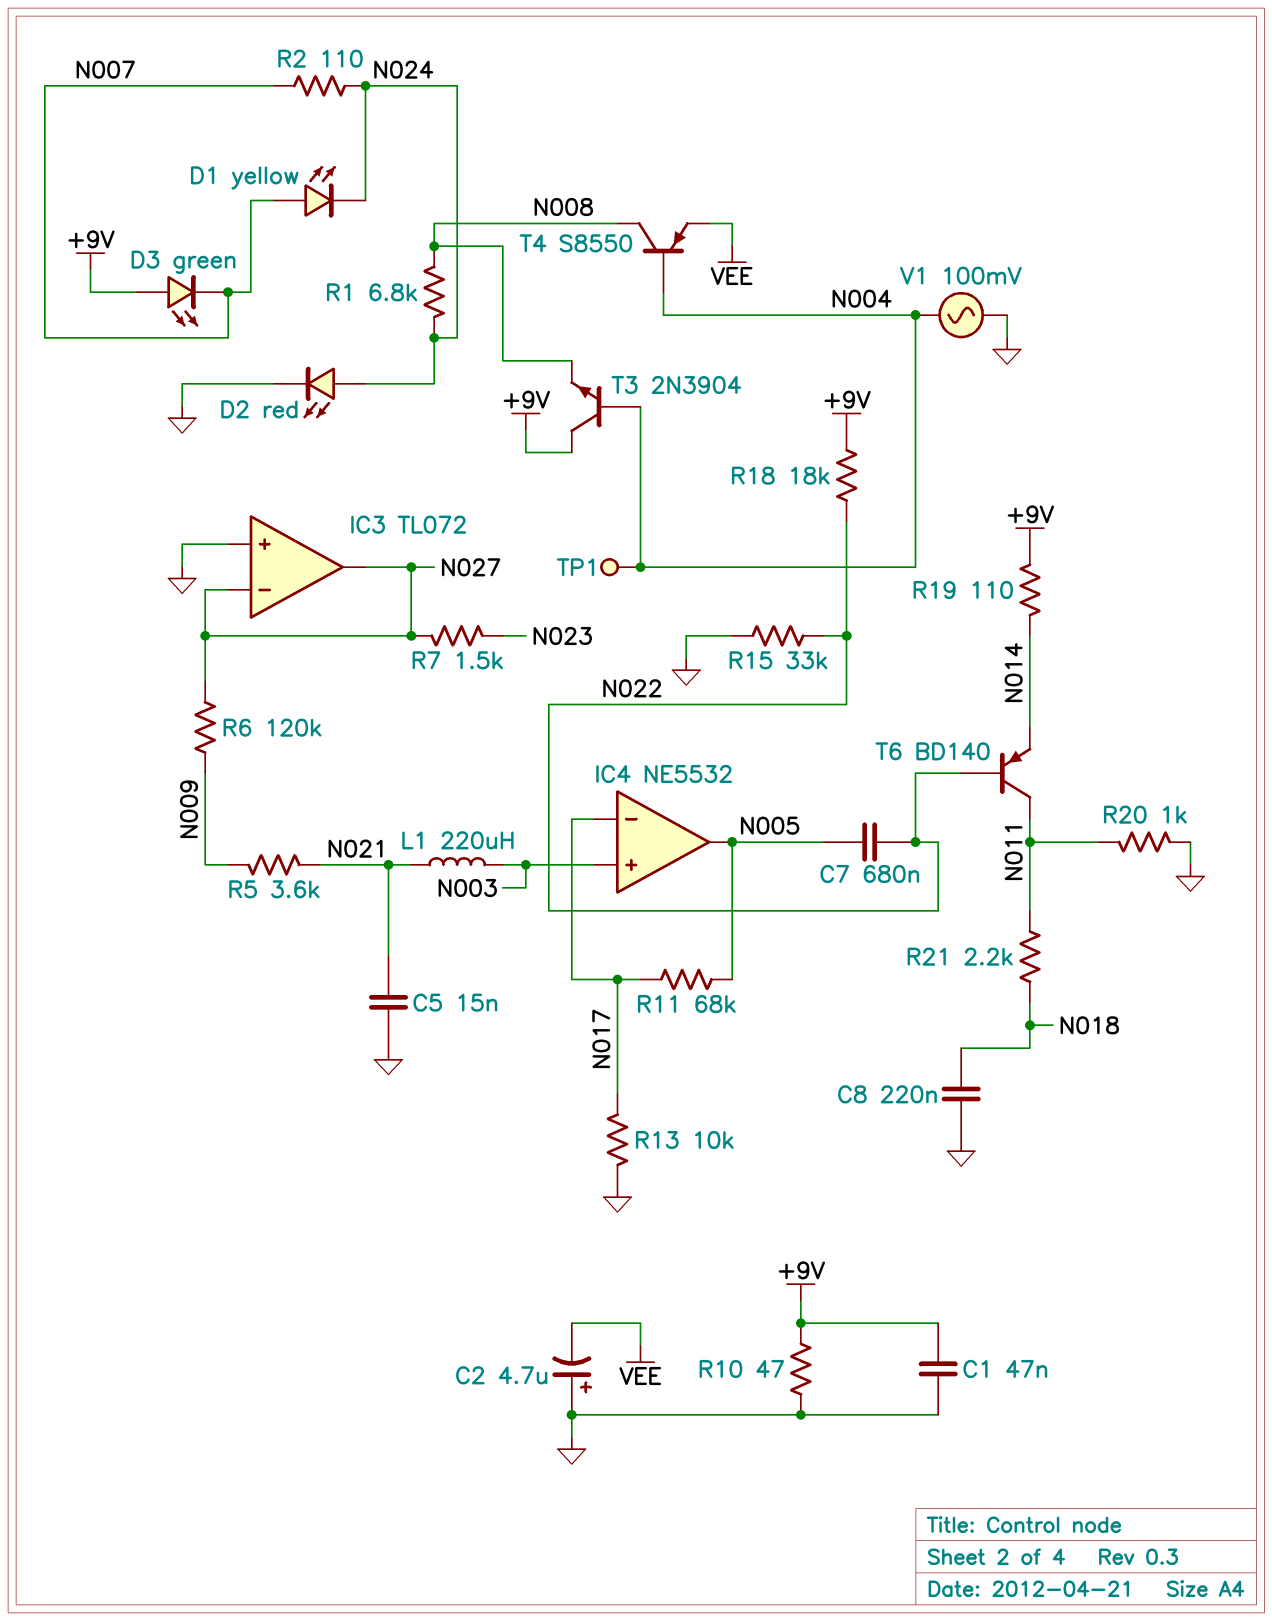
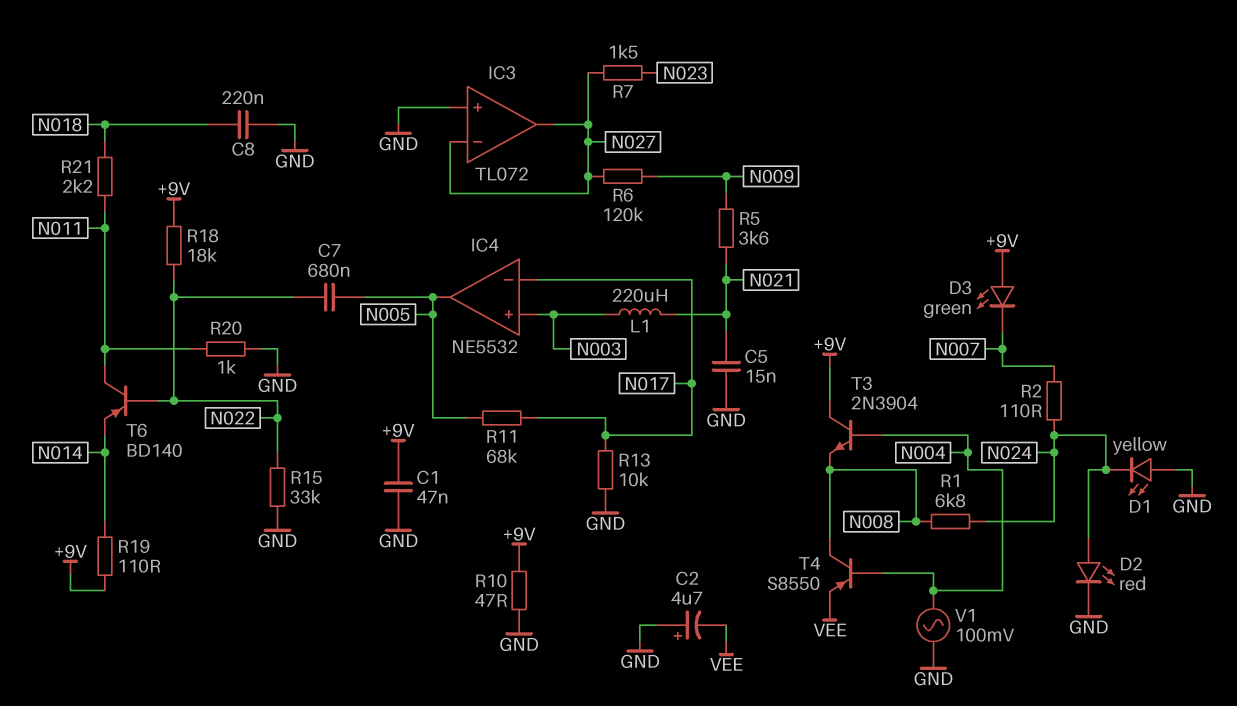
D1: LED yellow (A N007, K N024) -> LED yellow (A GND, K N024)
TP1: test point (N004) -> none

